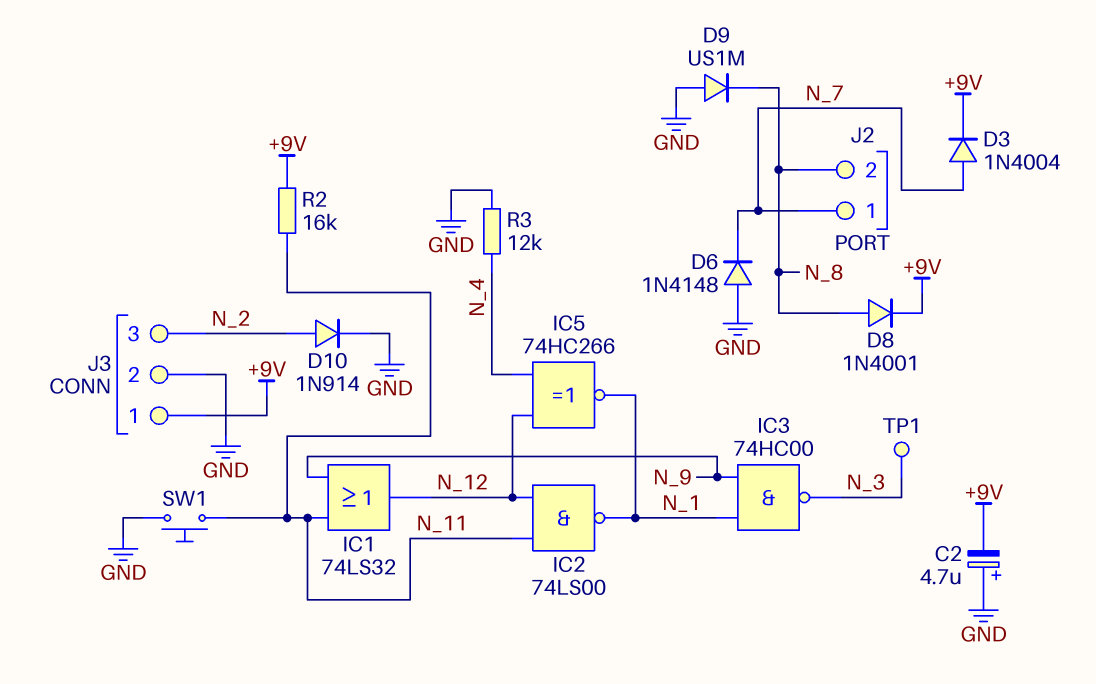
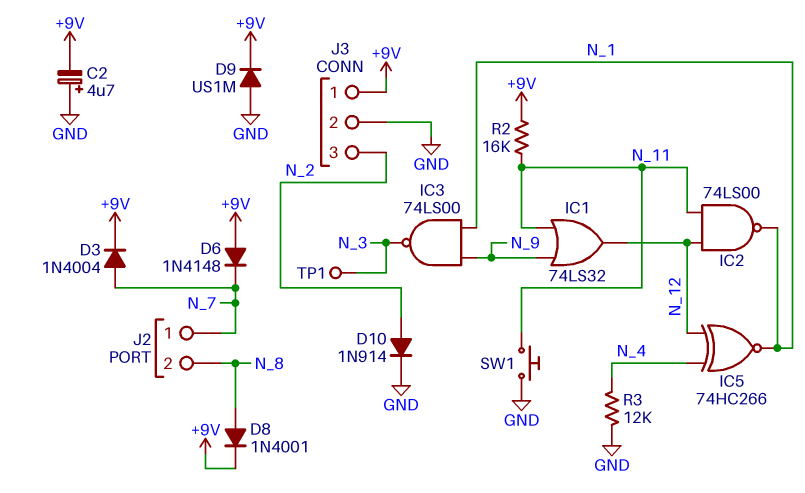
D6: diode 1N4148 (A GND, K N_7) -> diode 1N4148 (A +9V, K N_7)
D9: diode US1M (A GND, K N_8) -> diode US1M (A GND, K +9V)
IC3: NAND 74HC00 (in N_1, in N_9, out N_3) -> NAND 74LS00 (in N_1, in N_9, out N_3)

